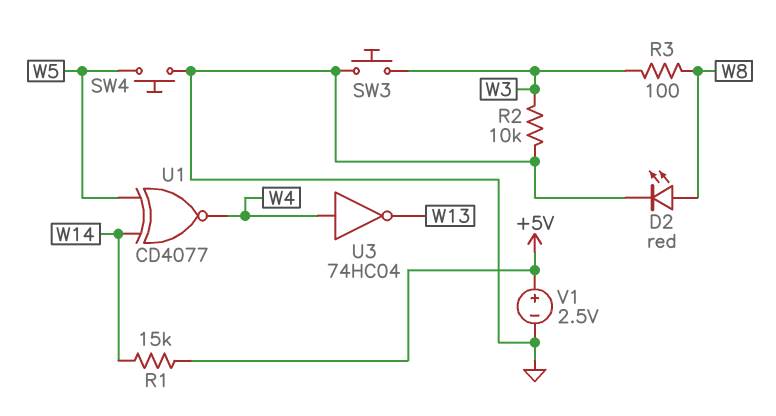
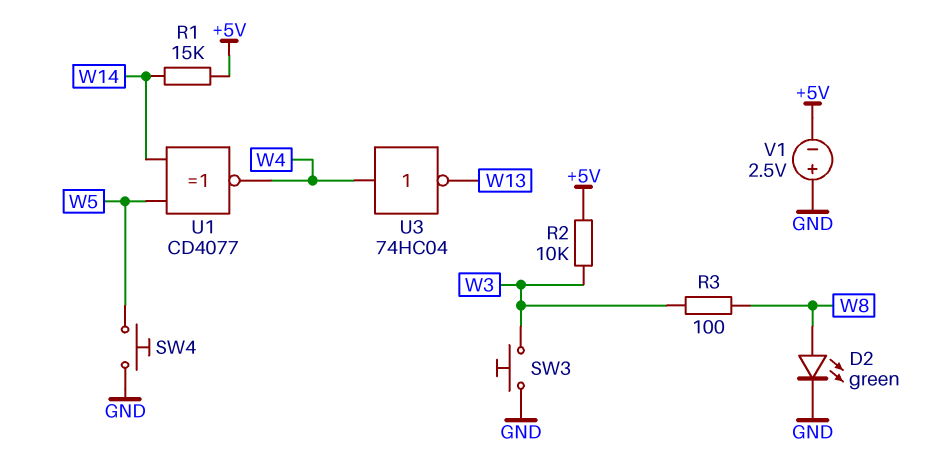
D2: LED red (A W8, K GND) -> LED green (A W8, K GND)
R2: 10k (GND, W3) -> 10k (+5V, W3)
V1: 2.5V (plus +5V, minus GND) -> 2.5V (plus GND, minus +5V)

